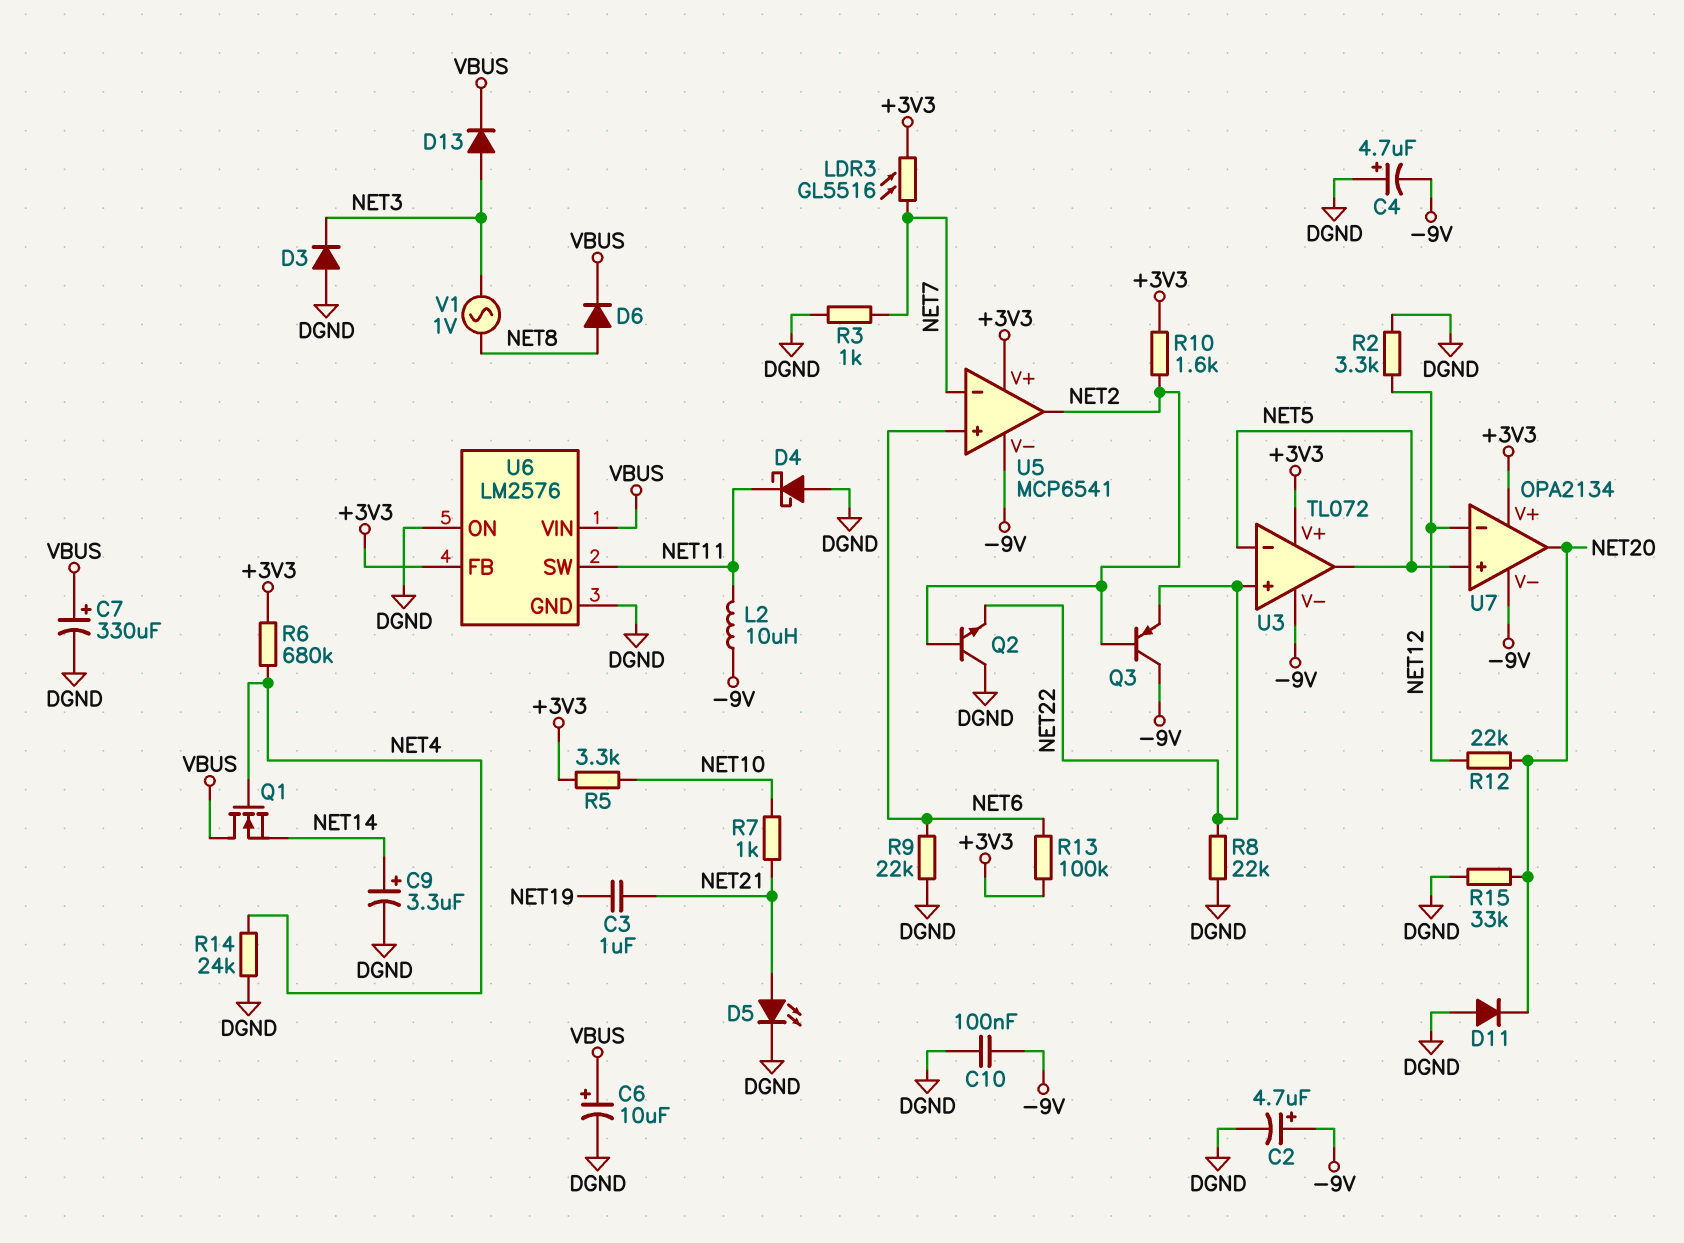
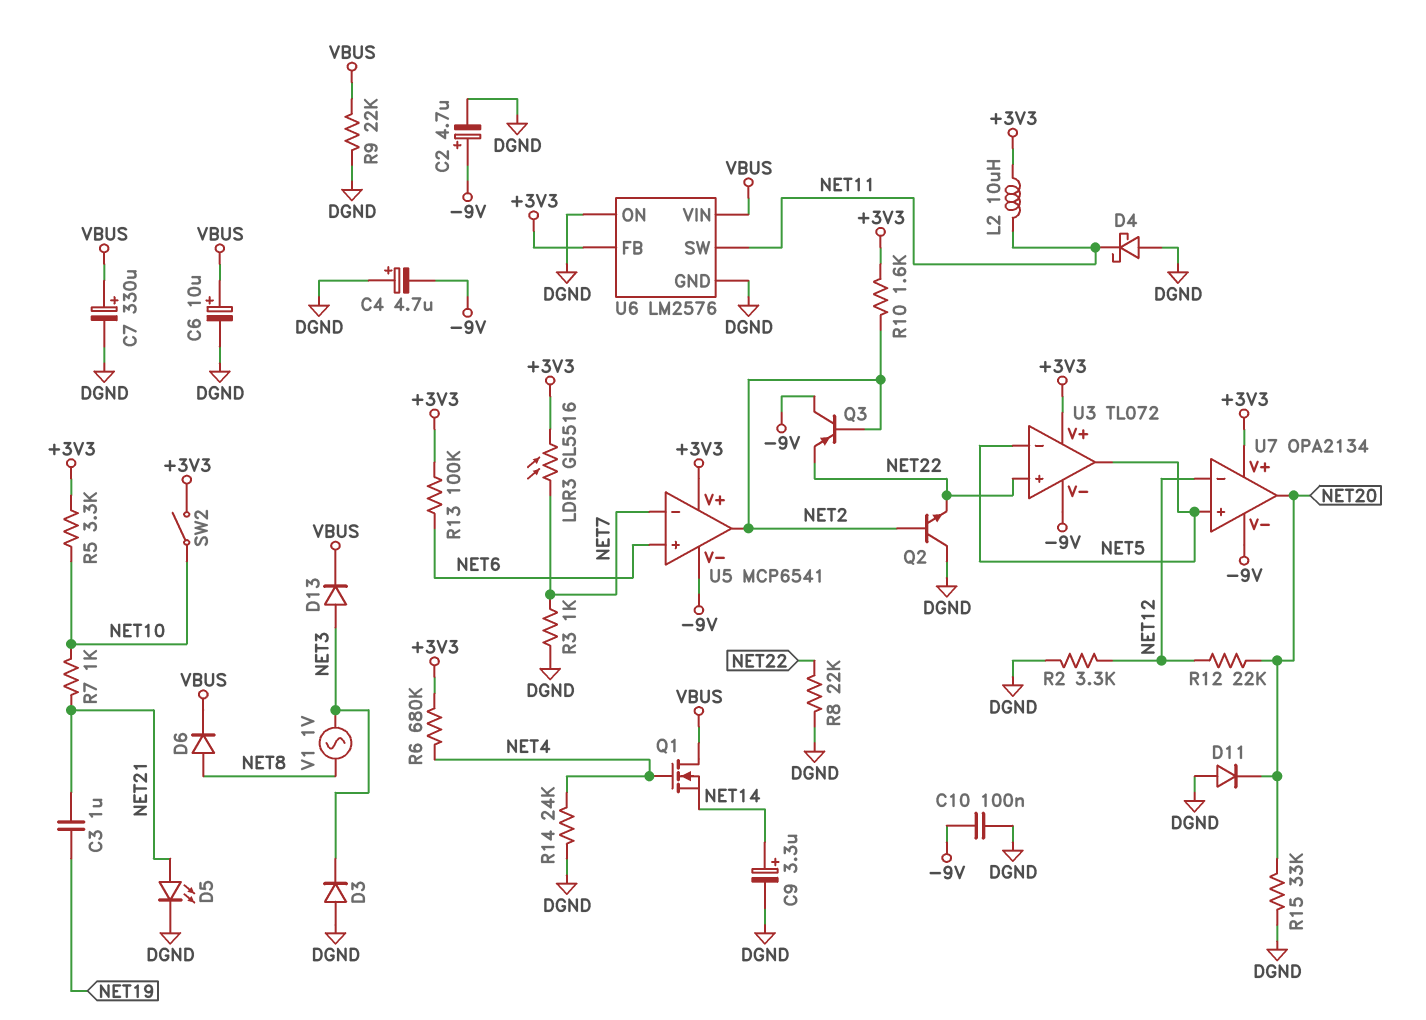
L2: 10uH (-9V, NET11) -> 10uH (+3V3, NET11)
R9: 22k (DGND, NET6) -> 22k (DGND, VBUS)
SW2: none -> switch (+3V3, NET10)

